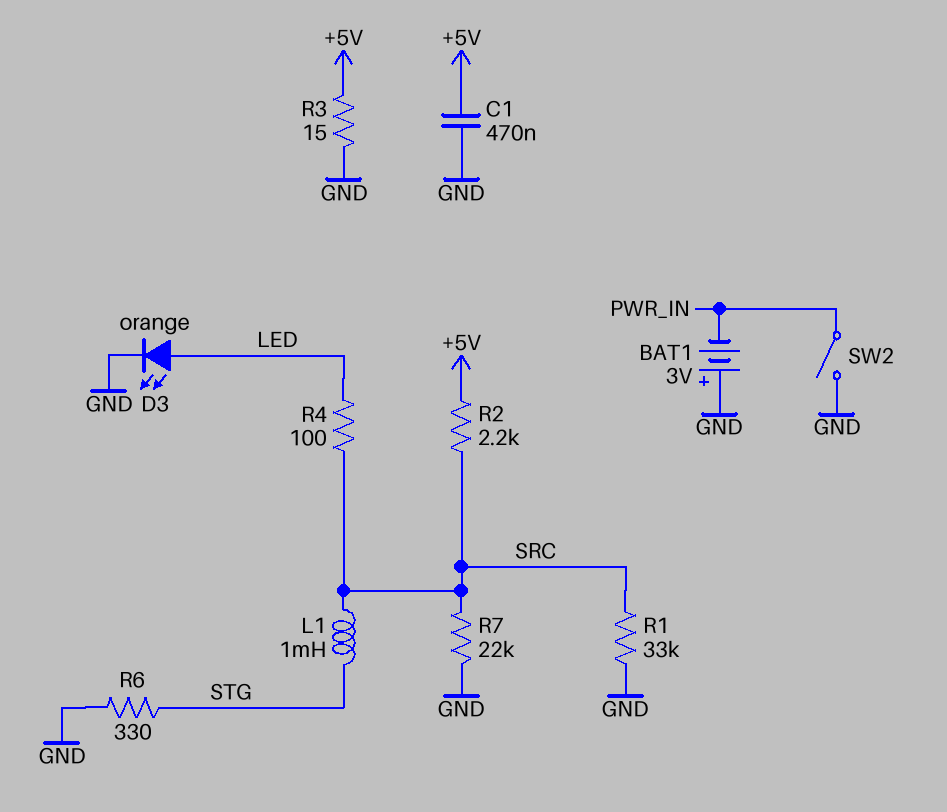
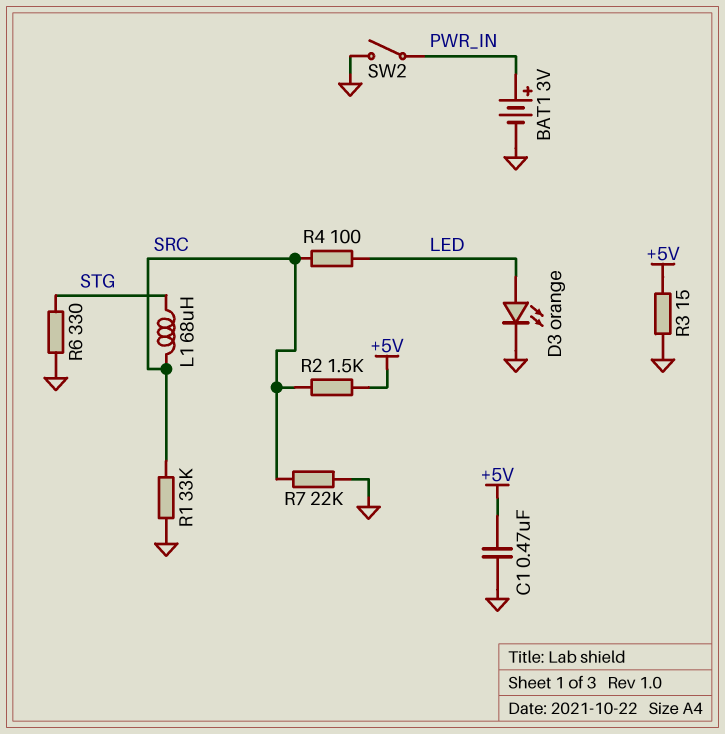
BAT1: 3V (plus GND, minus PWR_IN) -> 3V (plus PWR_IN, minus GND)
L1: 1mH (SRC, STG) -> 68uH (SRC, STG)
R2: 2.2k (+5V, SRC) -> 1.5k (+5V, SRC)

